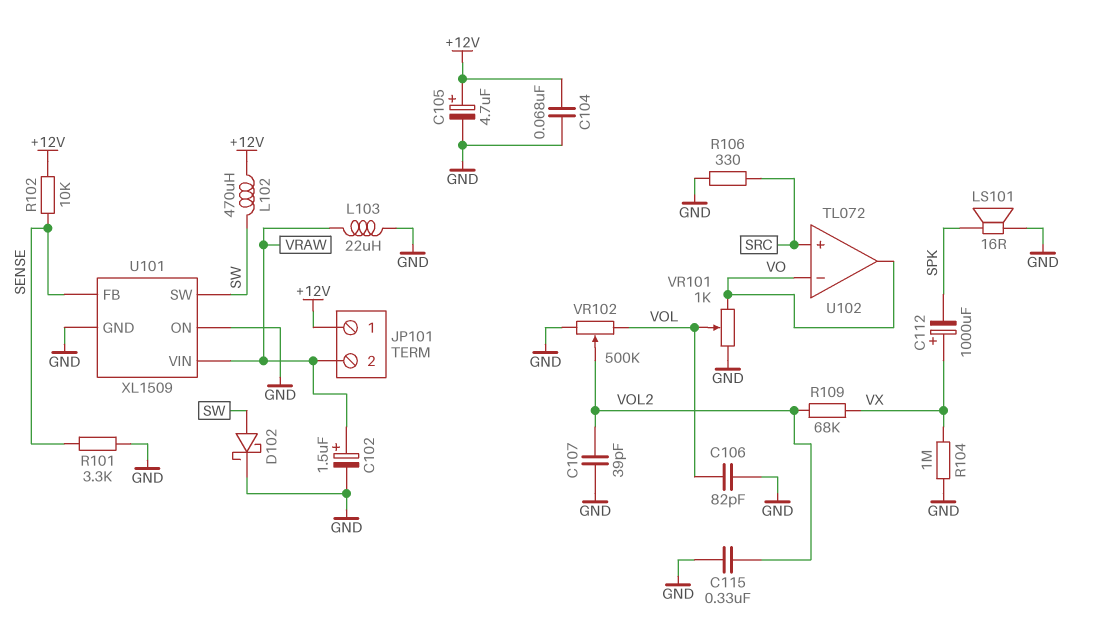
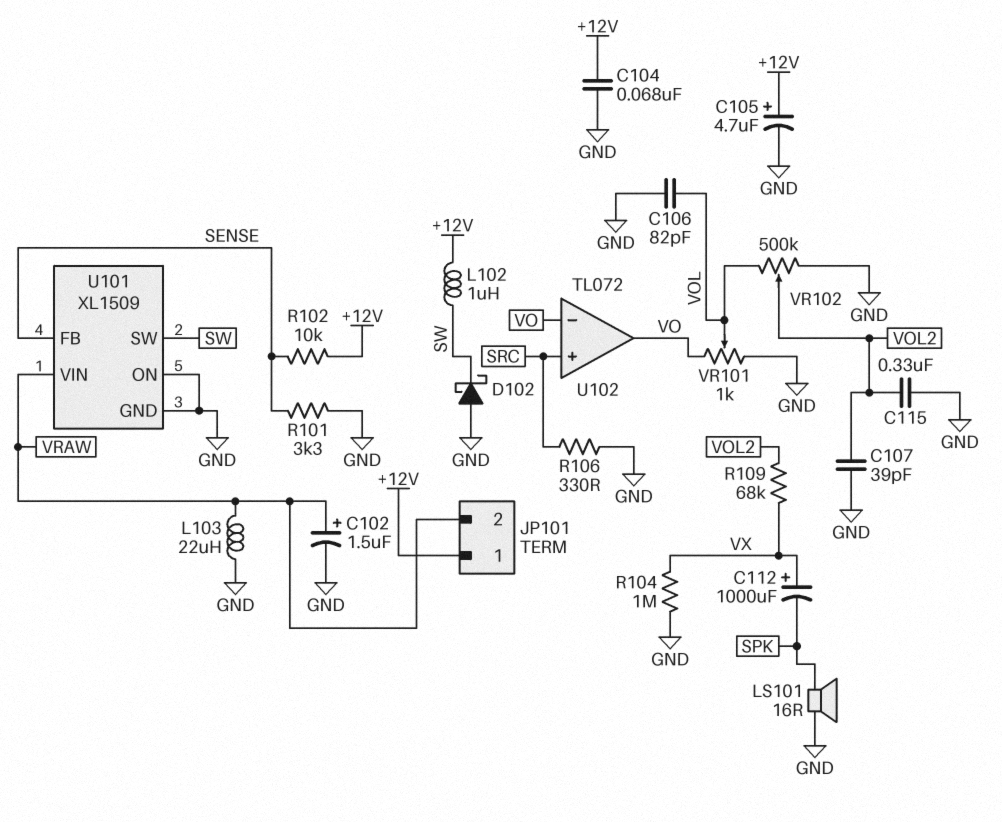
D102: schottky (A SW, K GND) -> schottky (A GND, K SW)
L102: 470uH (+12V, SW) -> 1uH (+12V, SW)

